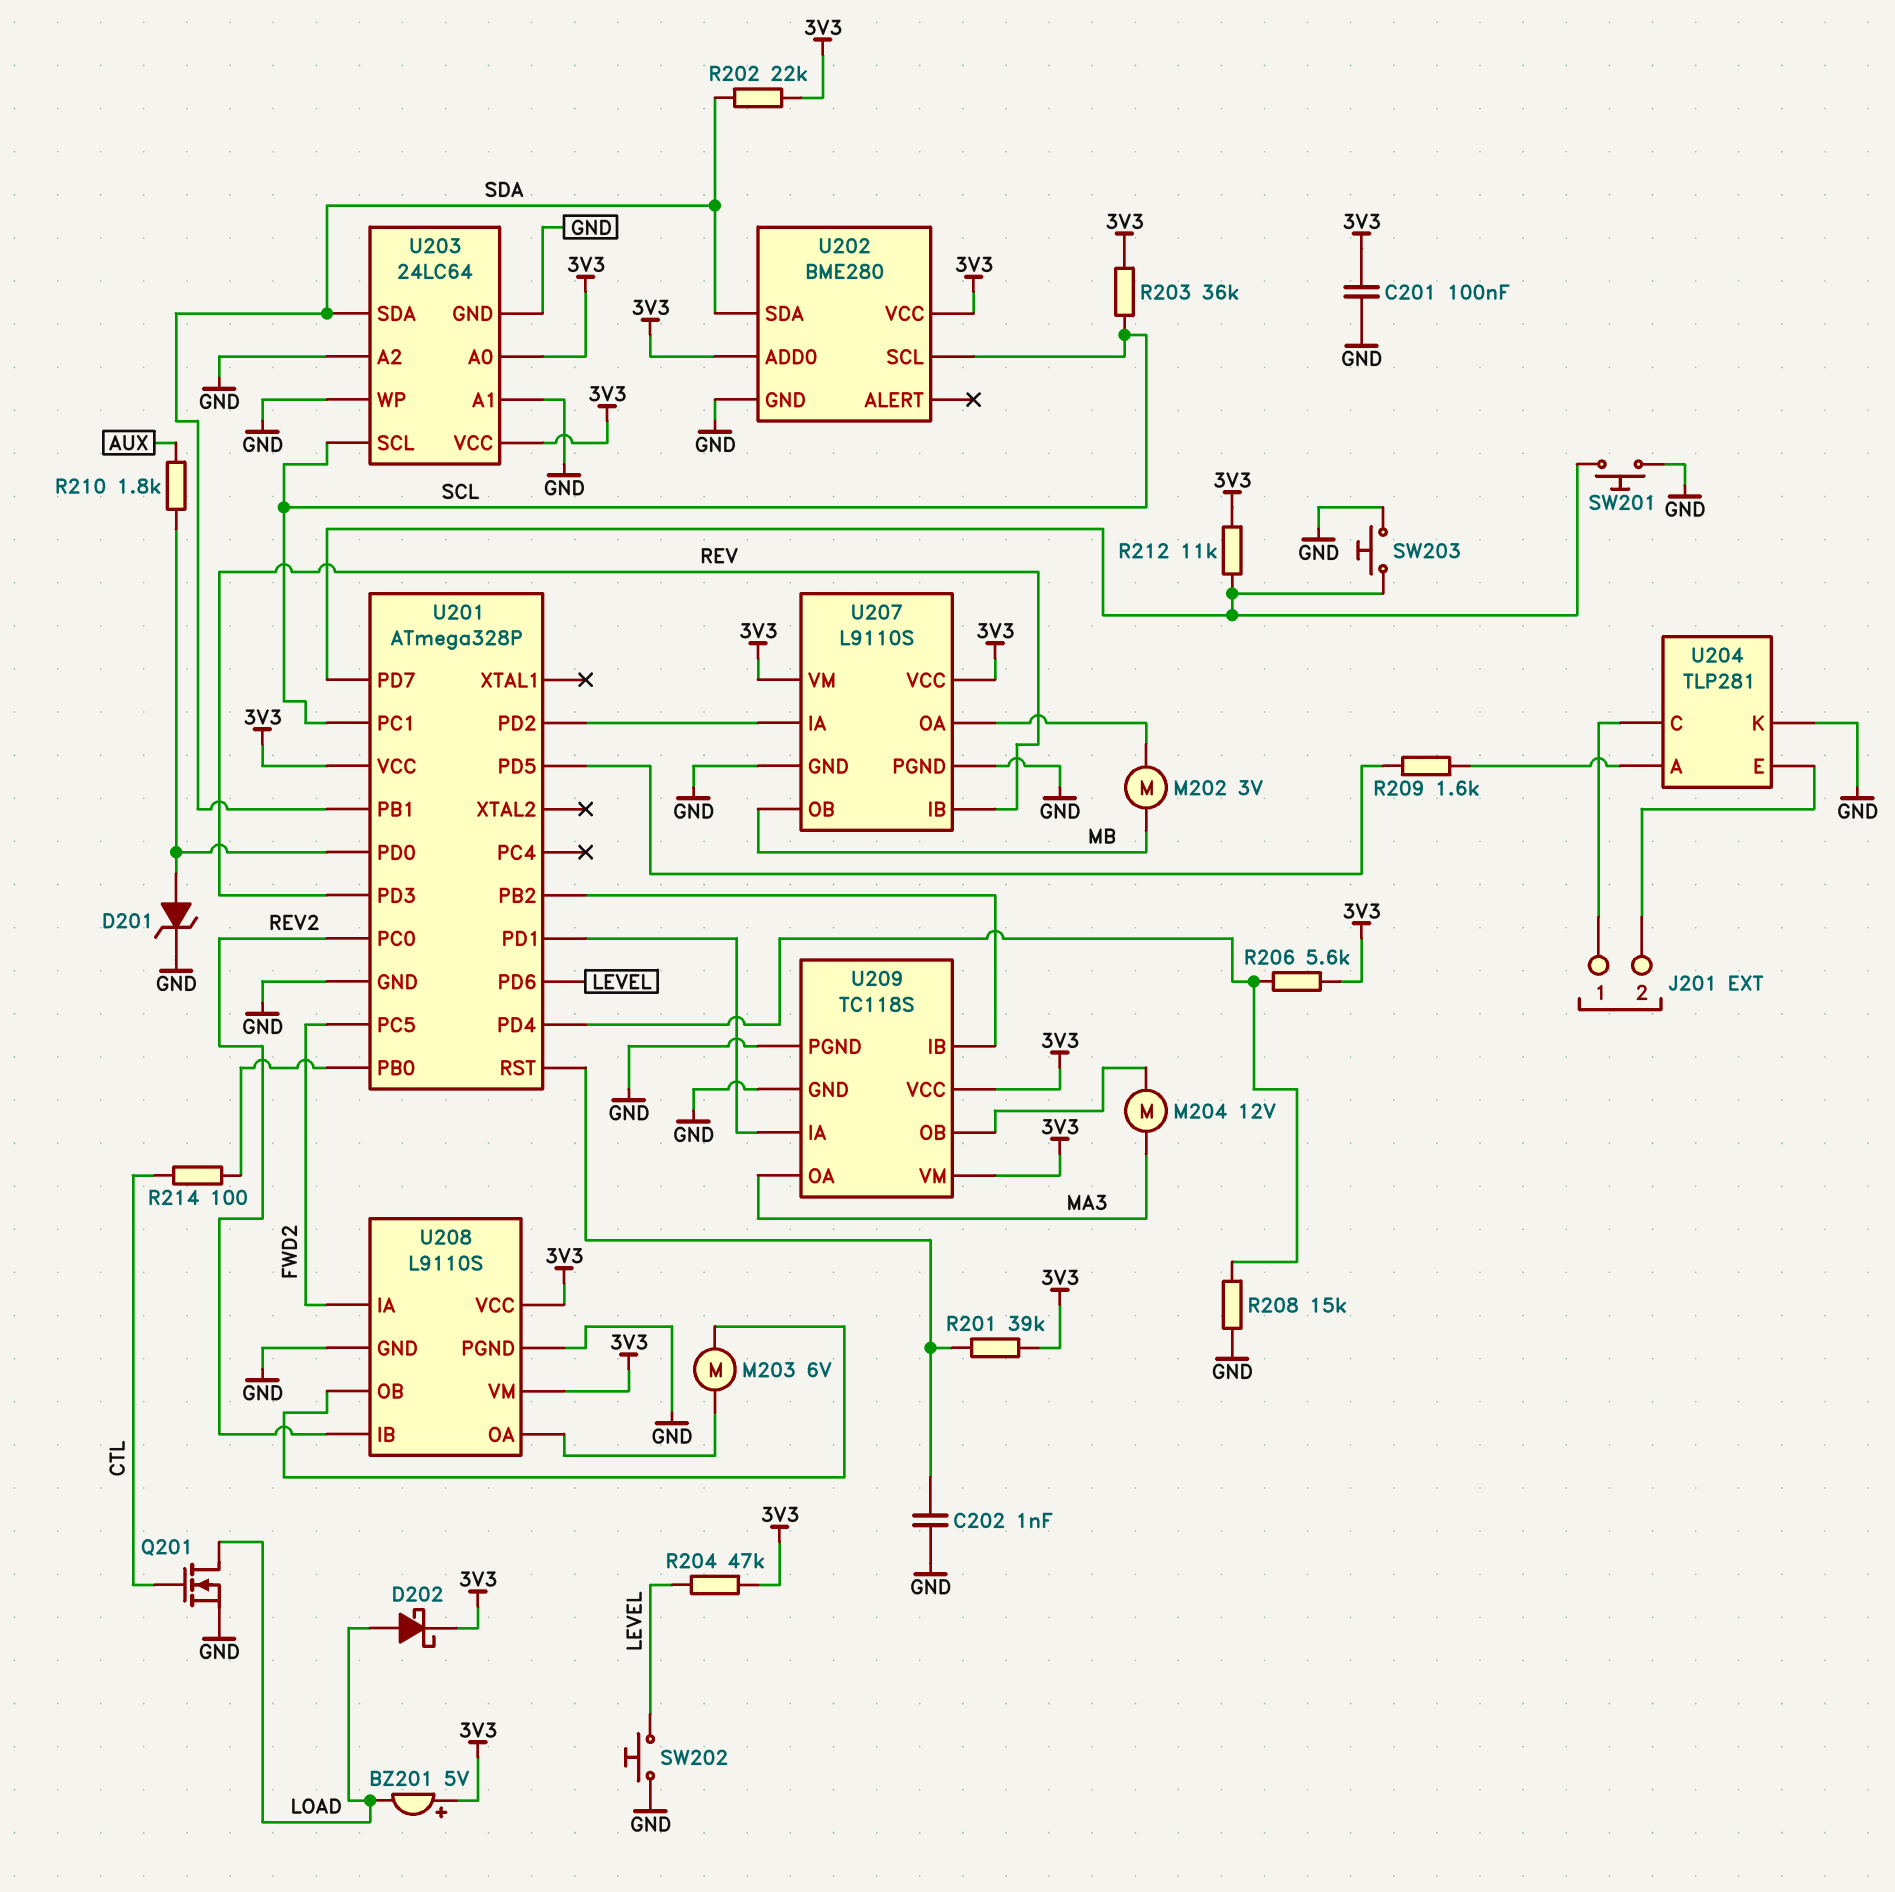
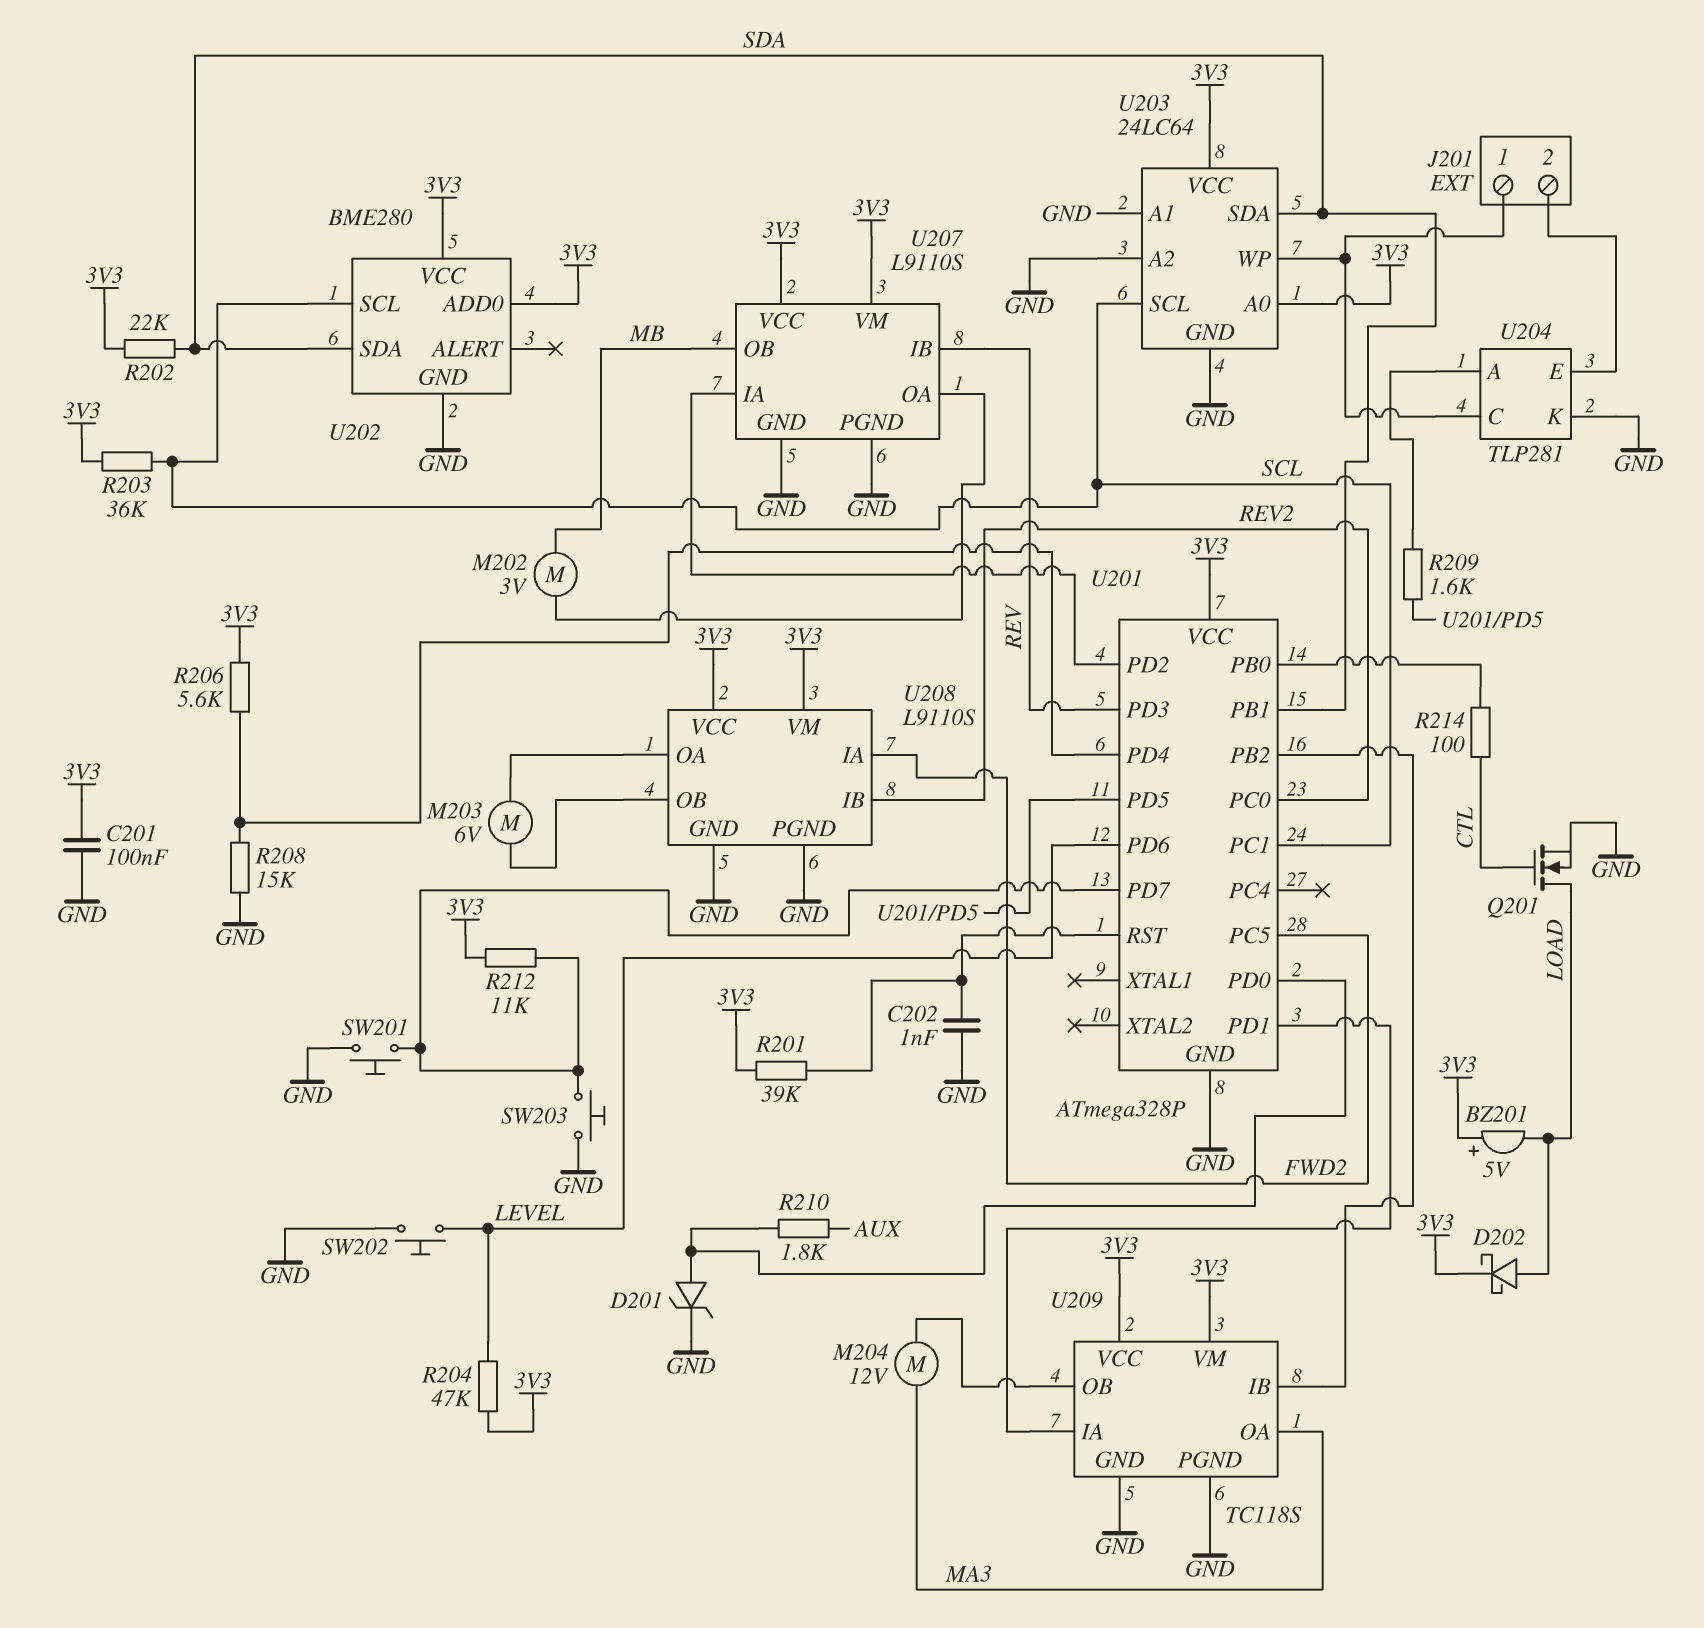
U203 pin WP: GND -> J201/1

